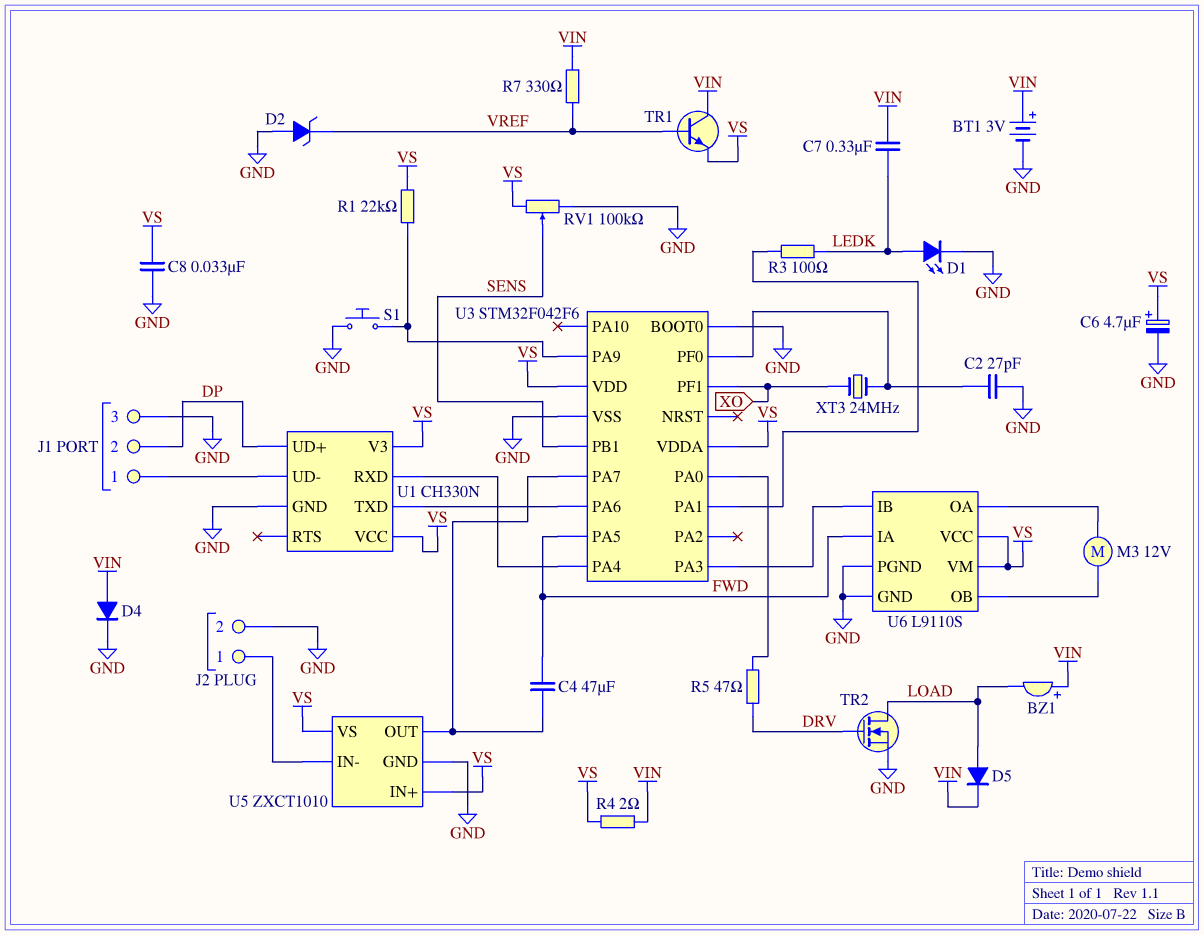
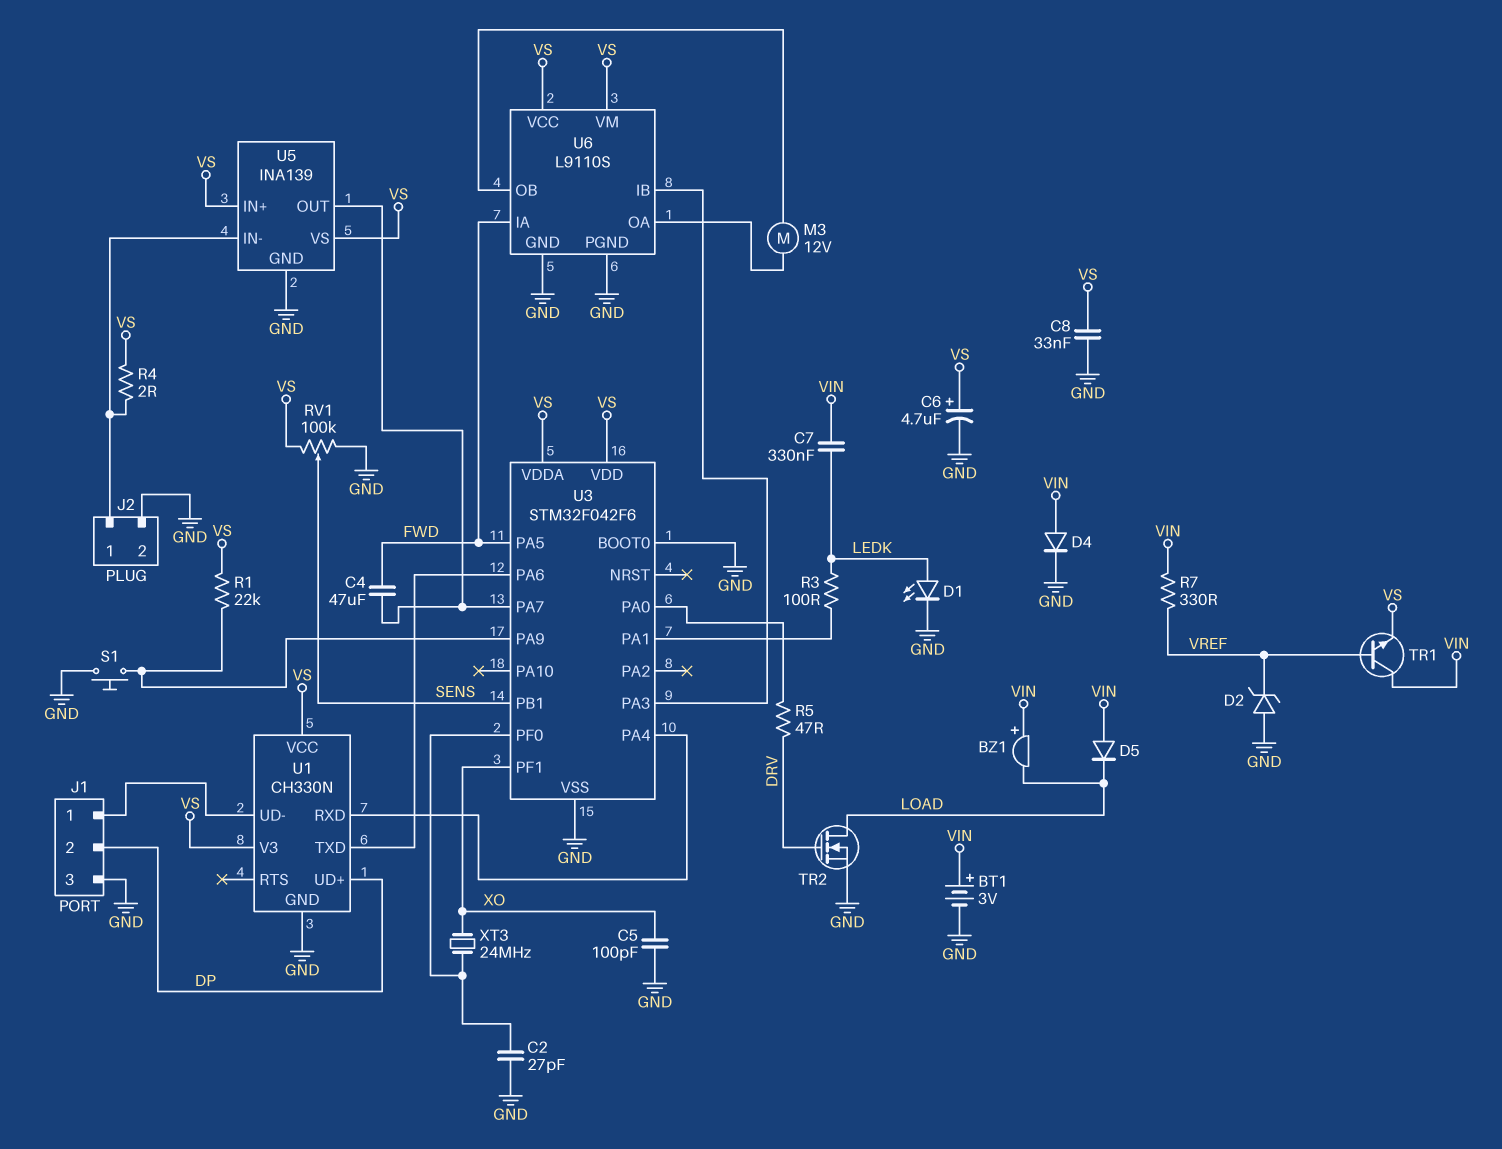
C5: none -> 100pF (GND, XO)
D5: diode (A LOAD, K VIN) -> diode (A VIN, K LOAD)
R4: 2 (VIN, VS) -> 2 (J2/1, VS)
U5: ZXCT1010 -> INA139

